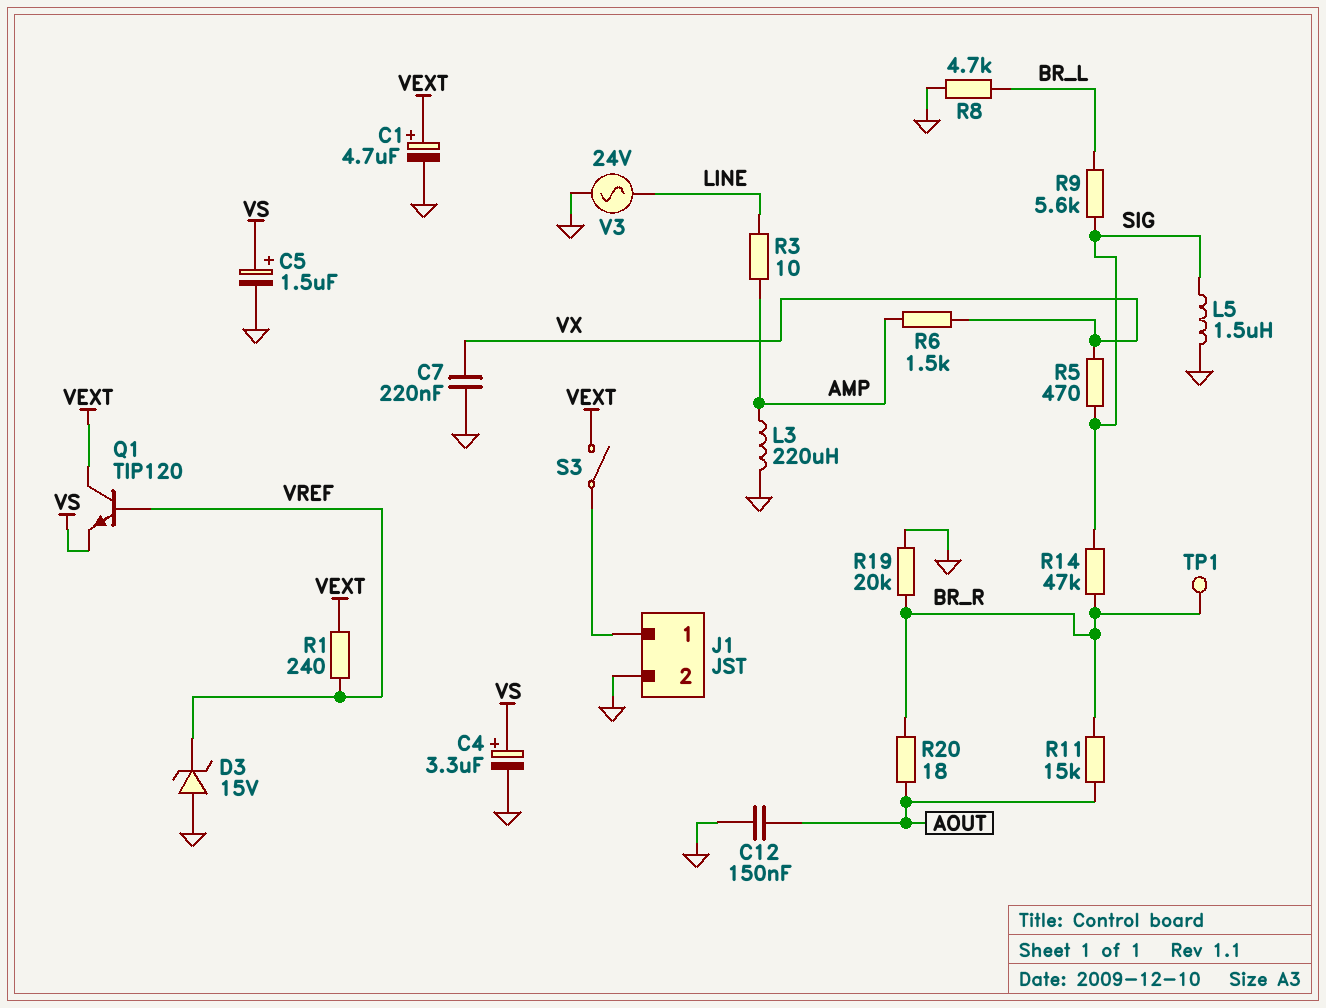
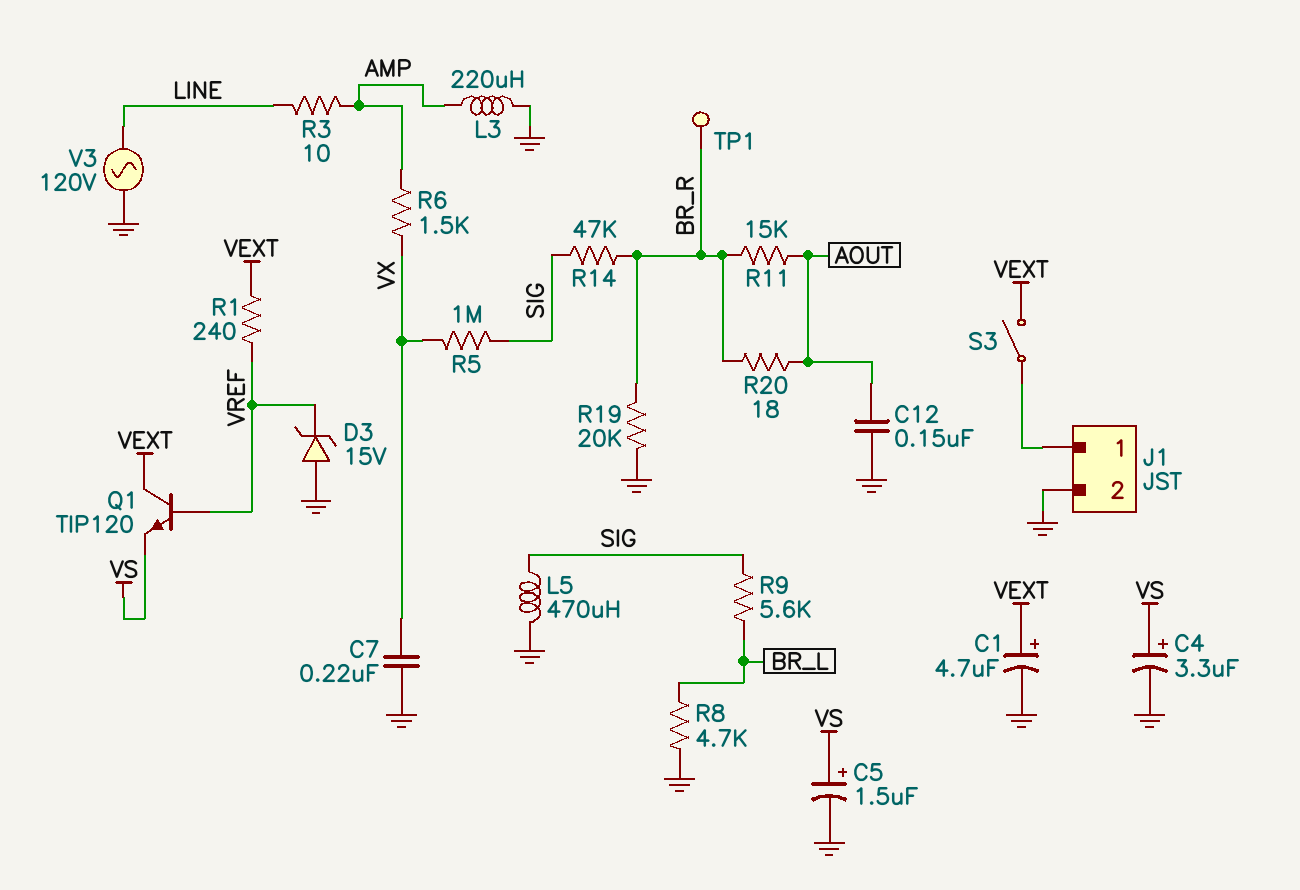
L5: 1.5uH (GND, SIG) -> 470uH (GND, SIG)
R5: 470 (SIG, VX) -> 1M (SIG, VX)
V3: AC 24V (GND, LINE) -> AC 120V (GND, LINE)

